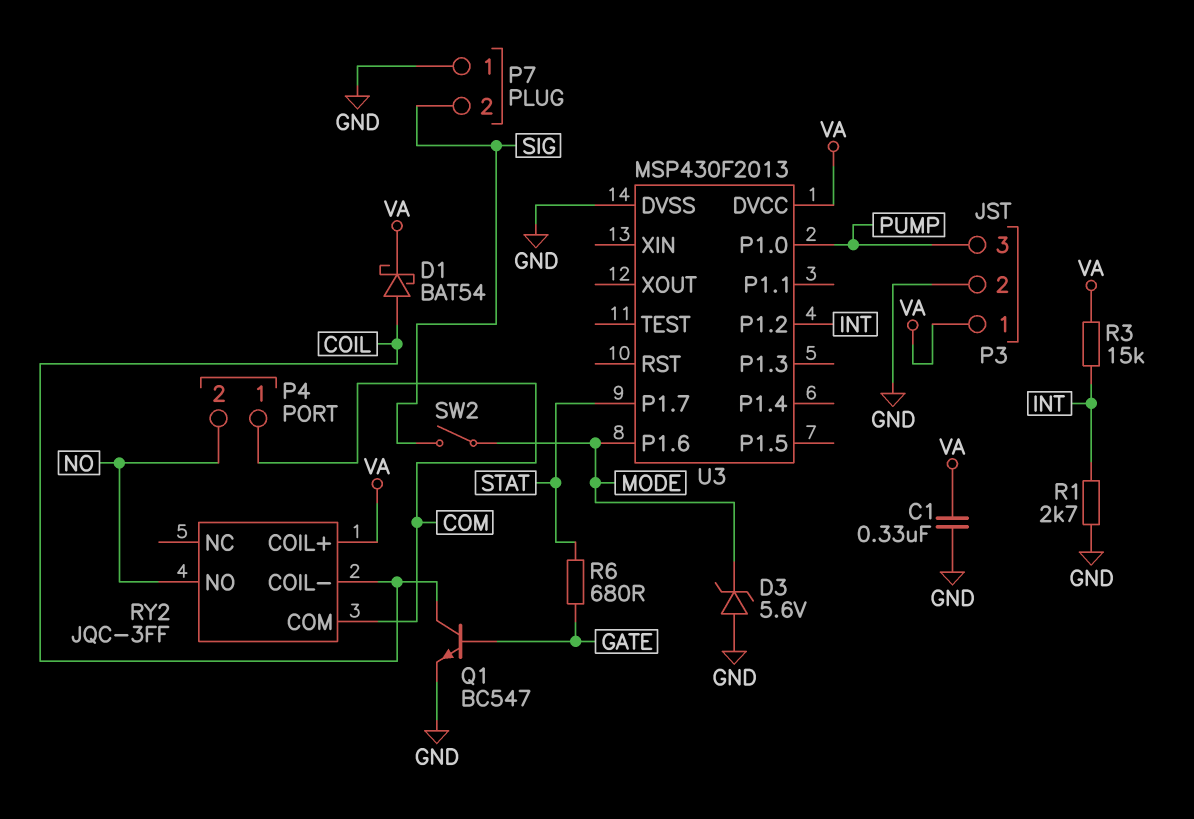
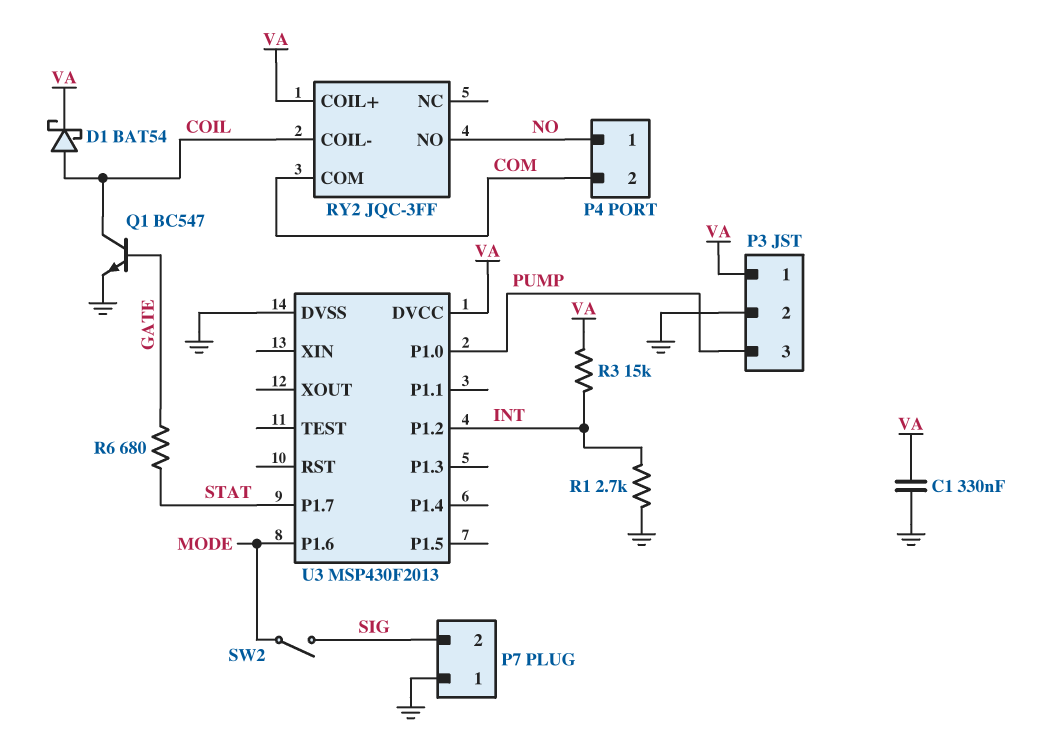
D3: zener 5.6V (A GND, K MODE) -> none
P4 pin 1: COM -> NO
P4 pin 2: NO -> COM

